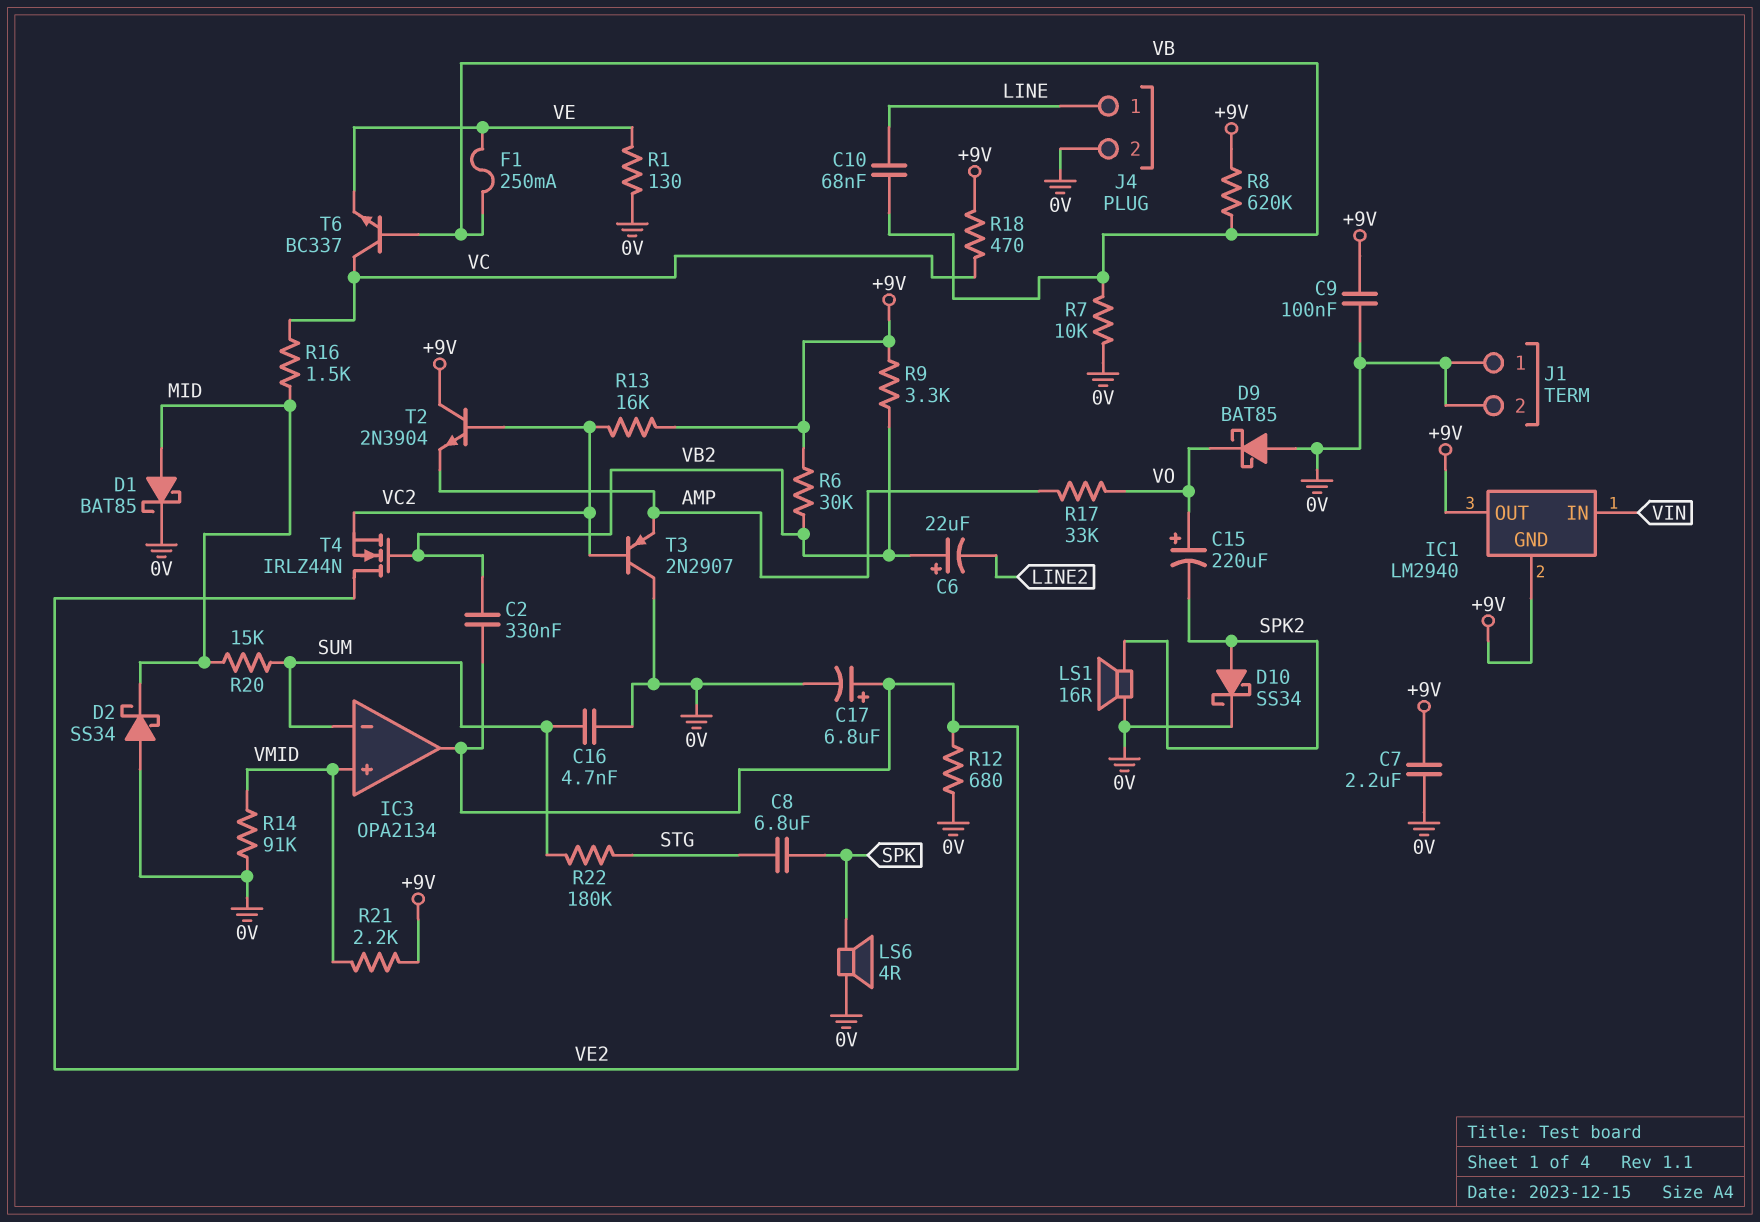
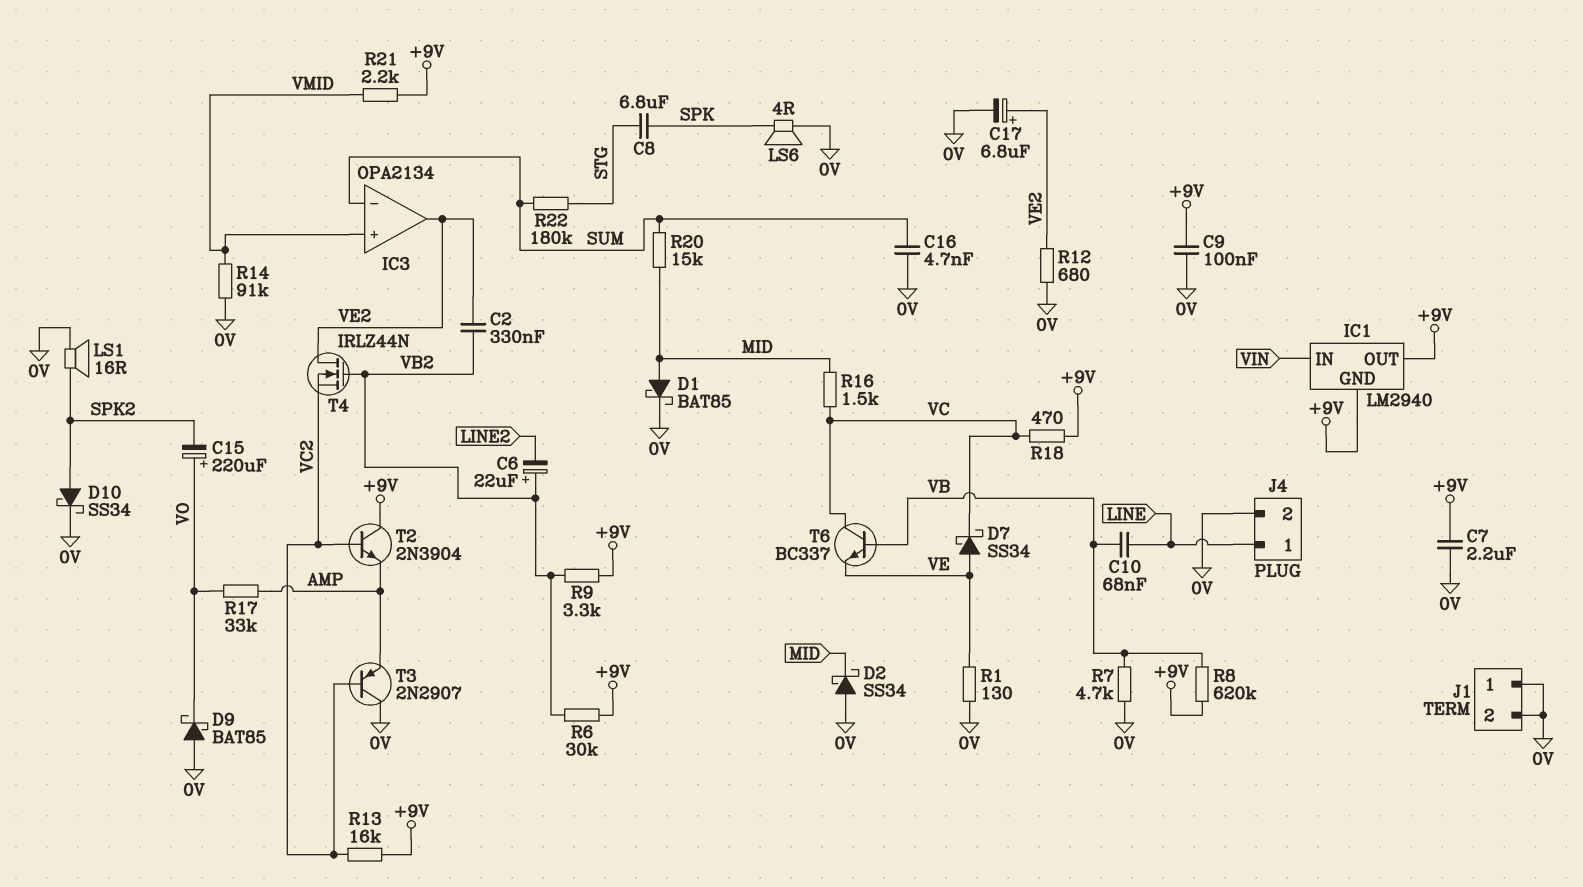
D7: none -> schottky SS34 (A VE, K VC)
F1: 250mA (VB, VE) -> none
R7: 10k (0V, VB) -> 4.7k (0V, VB)

